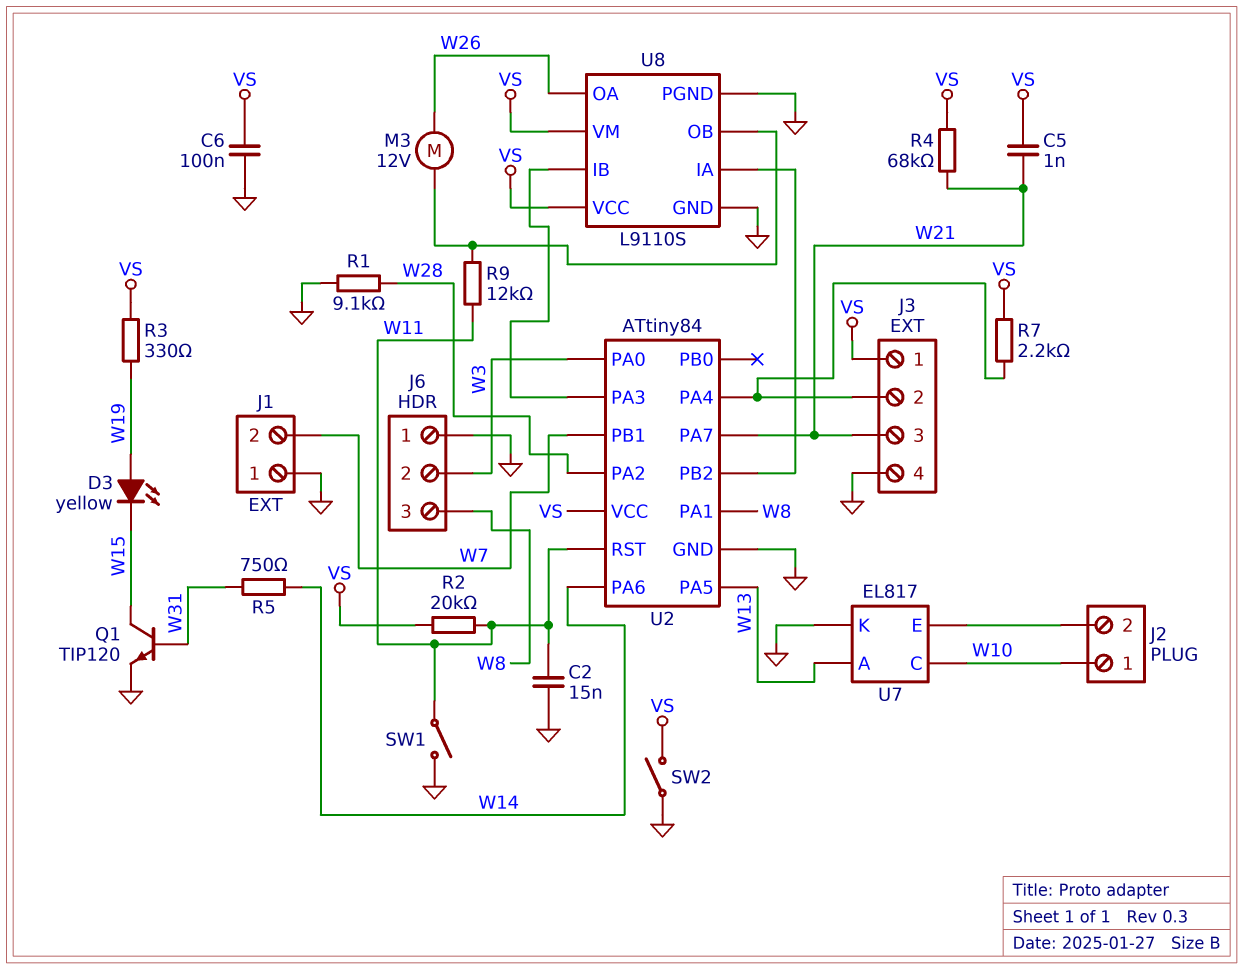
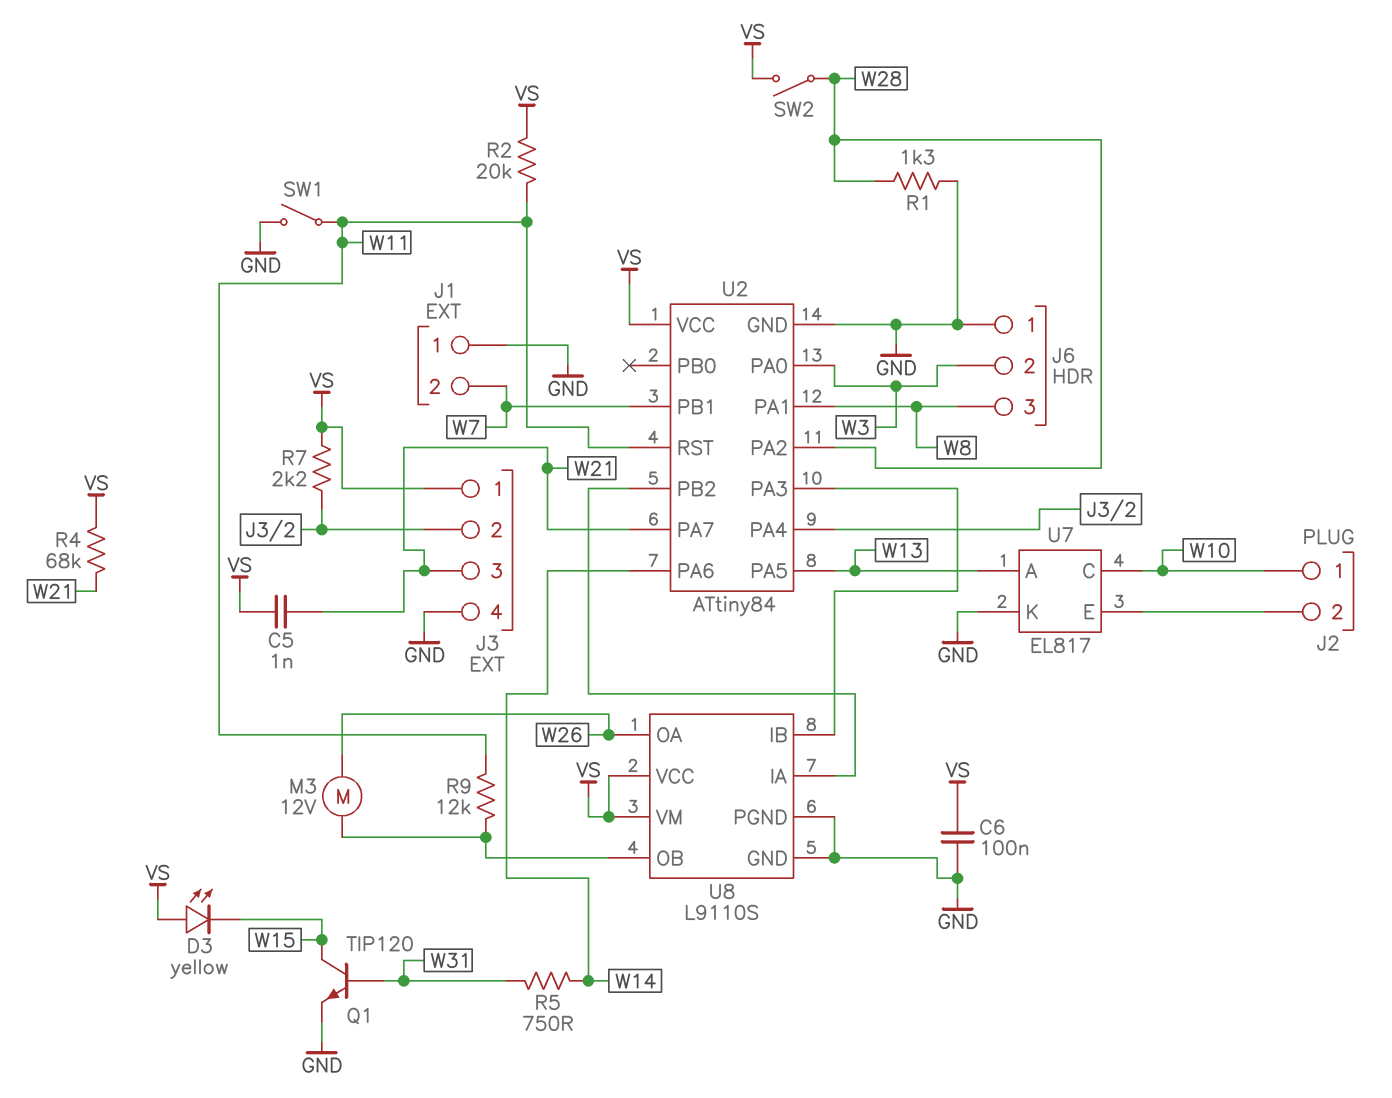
C2: 15nF (GND, W11) -> none
D3: LED yellow (A W19, K W15) -> LED yellow (A VS, K W15)
R1: 9.1k (GND, W28) -> 1.3k (GND, W28)
R3: 330 (VS, W19) -> none
SW2: switch (GND, VS) -> switch (VS, W28)

